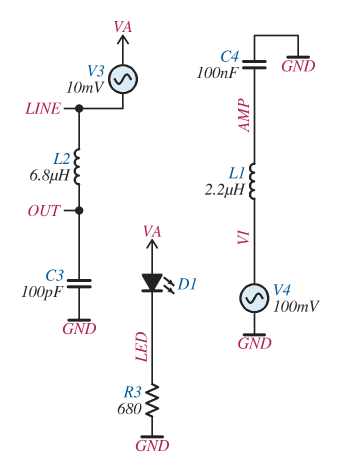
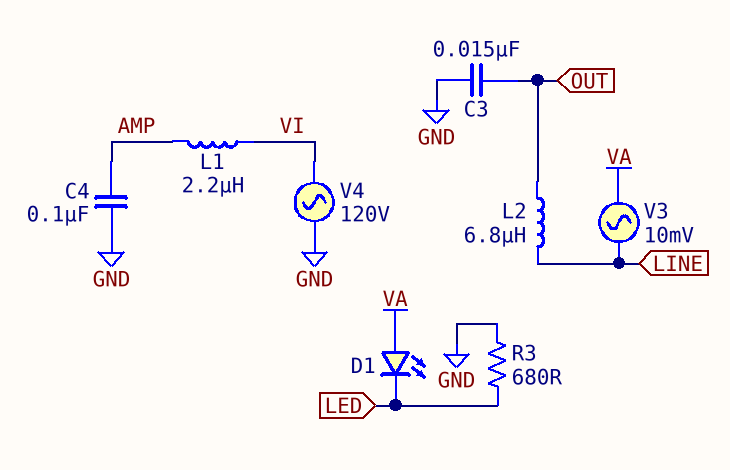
C3: 100pF (GND, OUT) -> 15nF (GND, OUT)
V4: AC 100mV (GND, VI) -> AC 120V (GND, VI)

